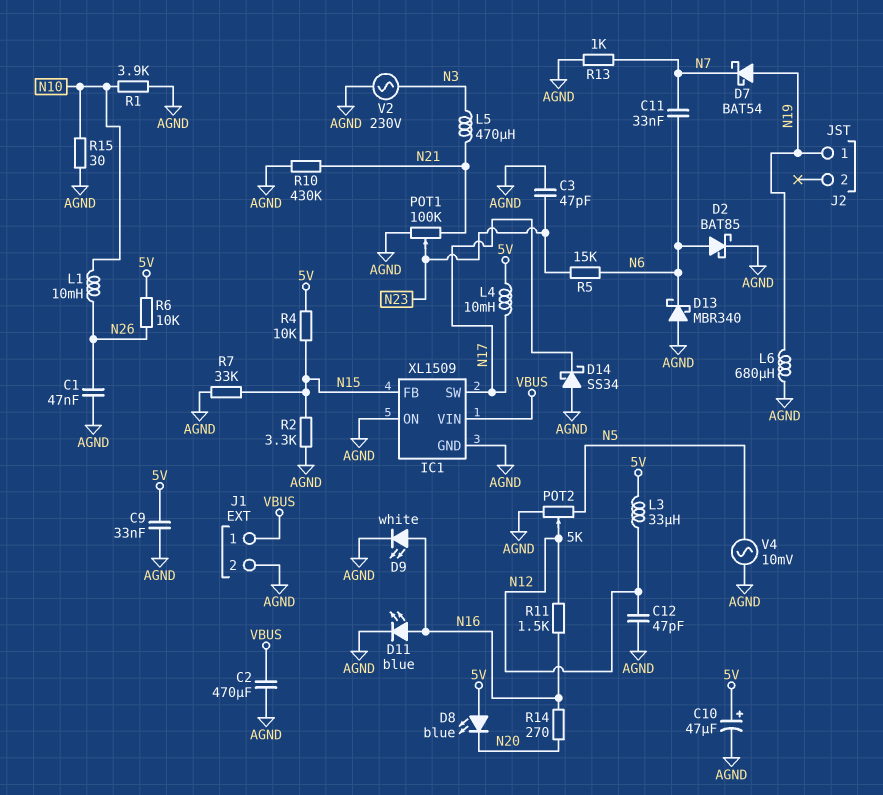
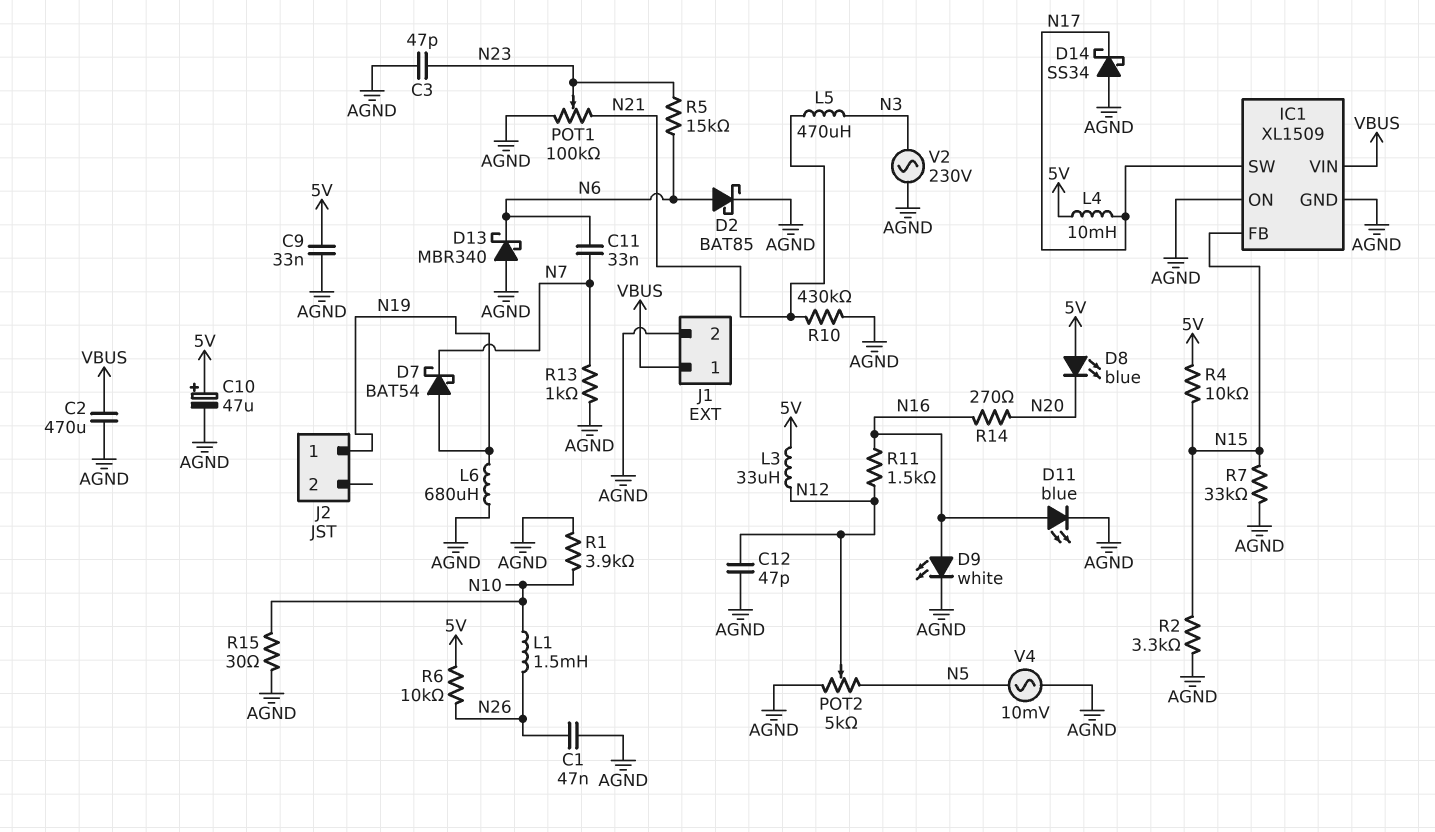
L1: 10mH (N10, N26) -> 1.5mH (N10, N26)

